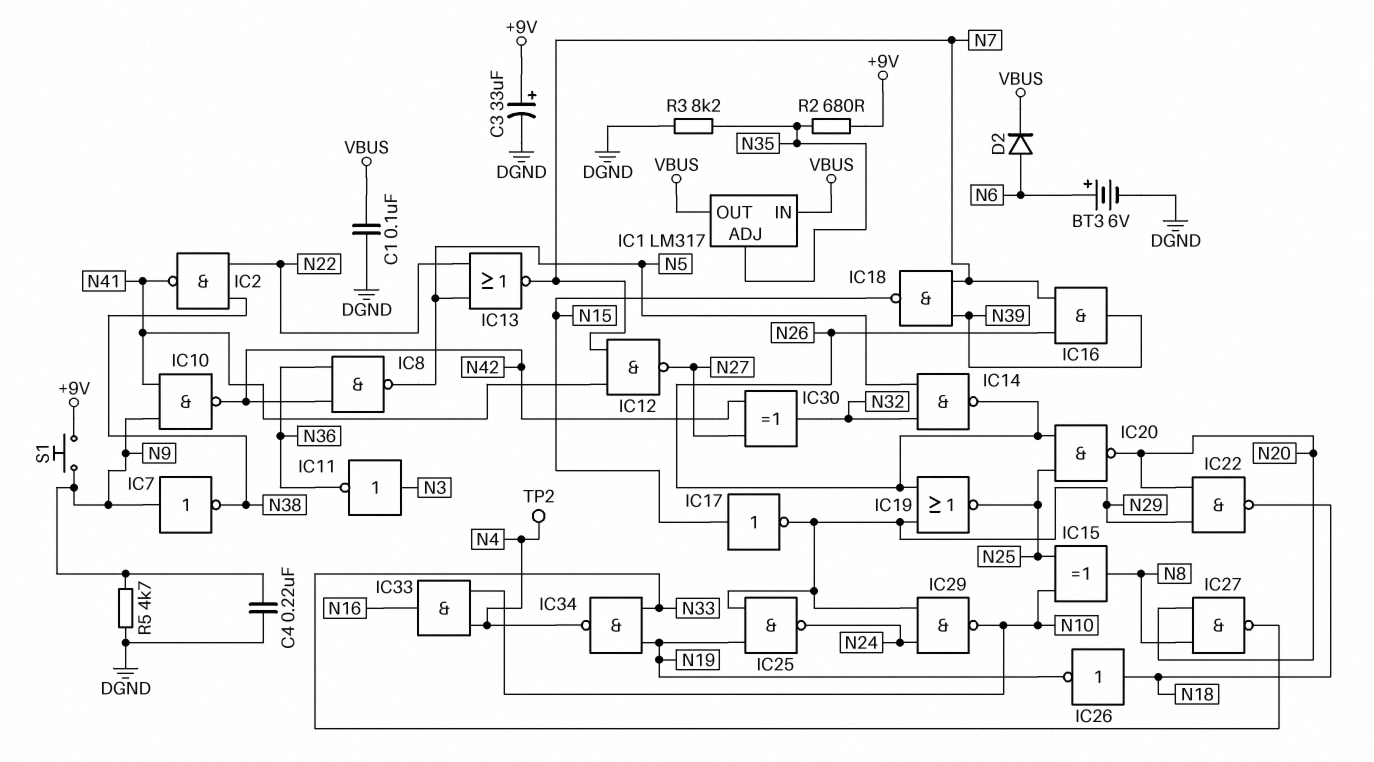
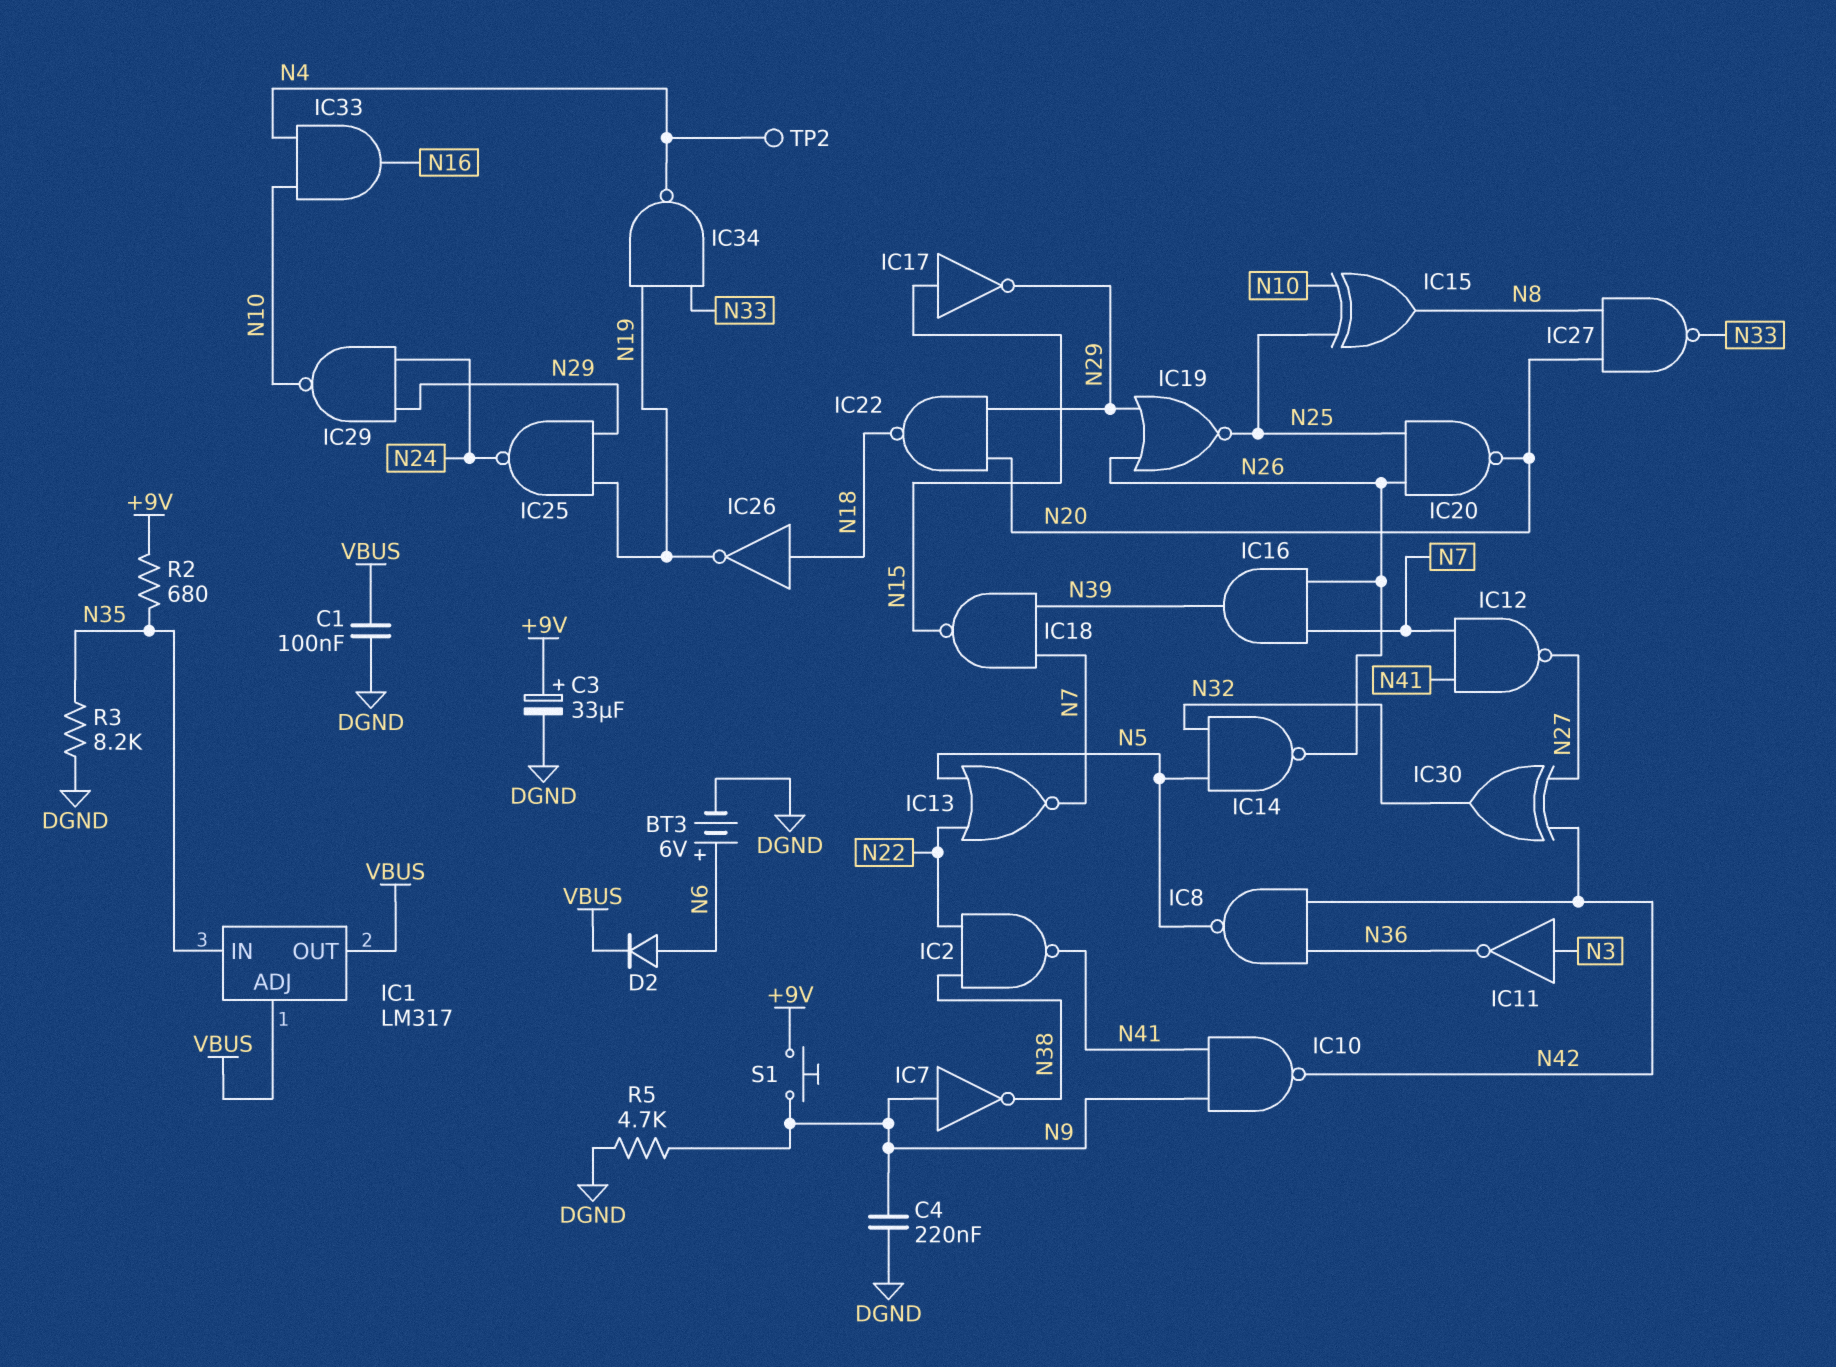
IC1 pin ADJ: N35 -> VBUS
IC1 pin IN: VBUS -> N35

